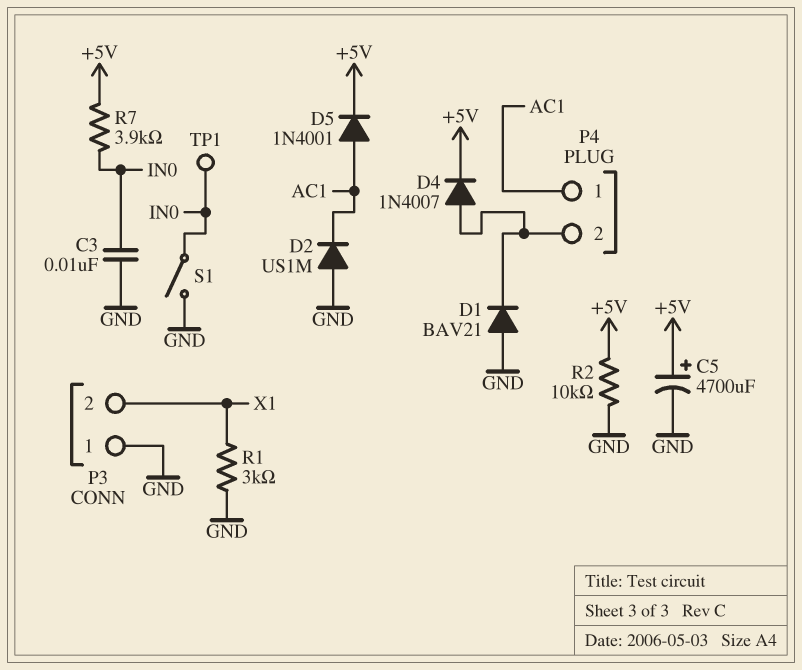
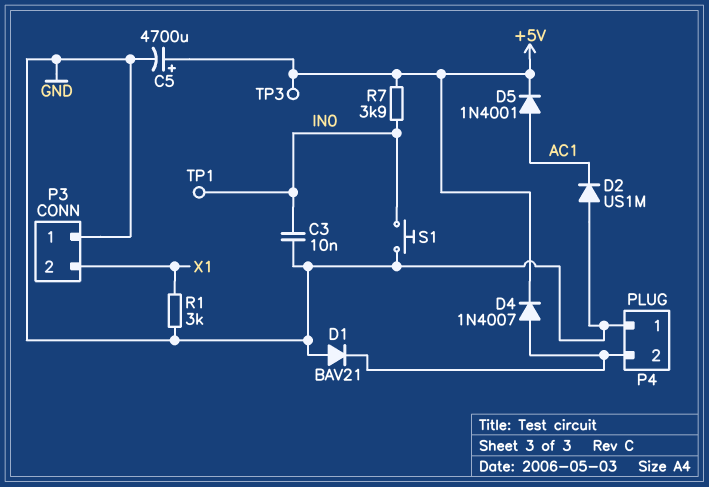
P4 pin 1: AC1 -> GND
R2: 10k (+5V, GND) -> none
S1: switch (GND, IN0) -> button (GND, IN0)
TP3: none -> test point (+5V)

